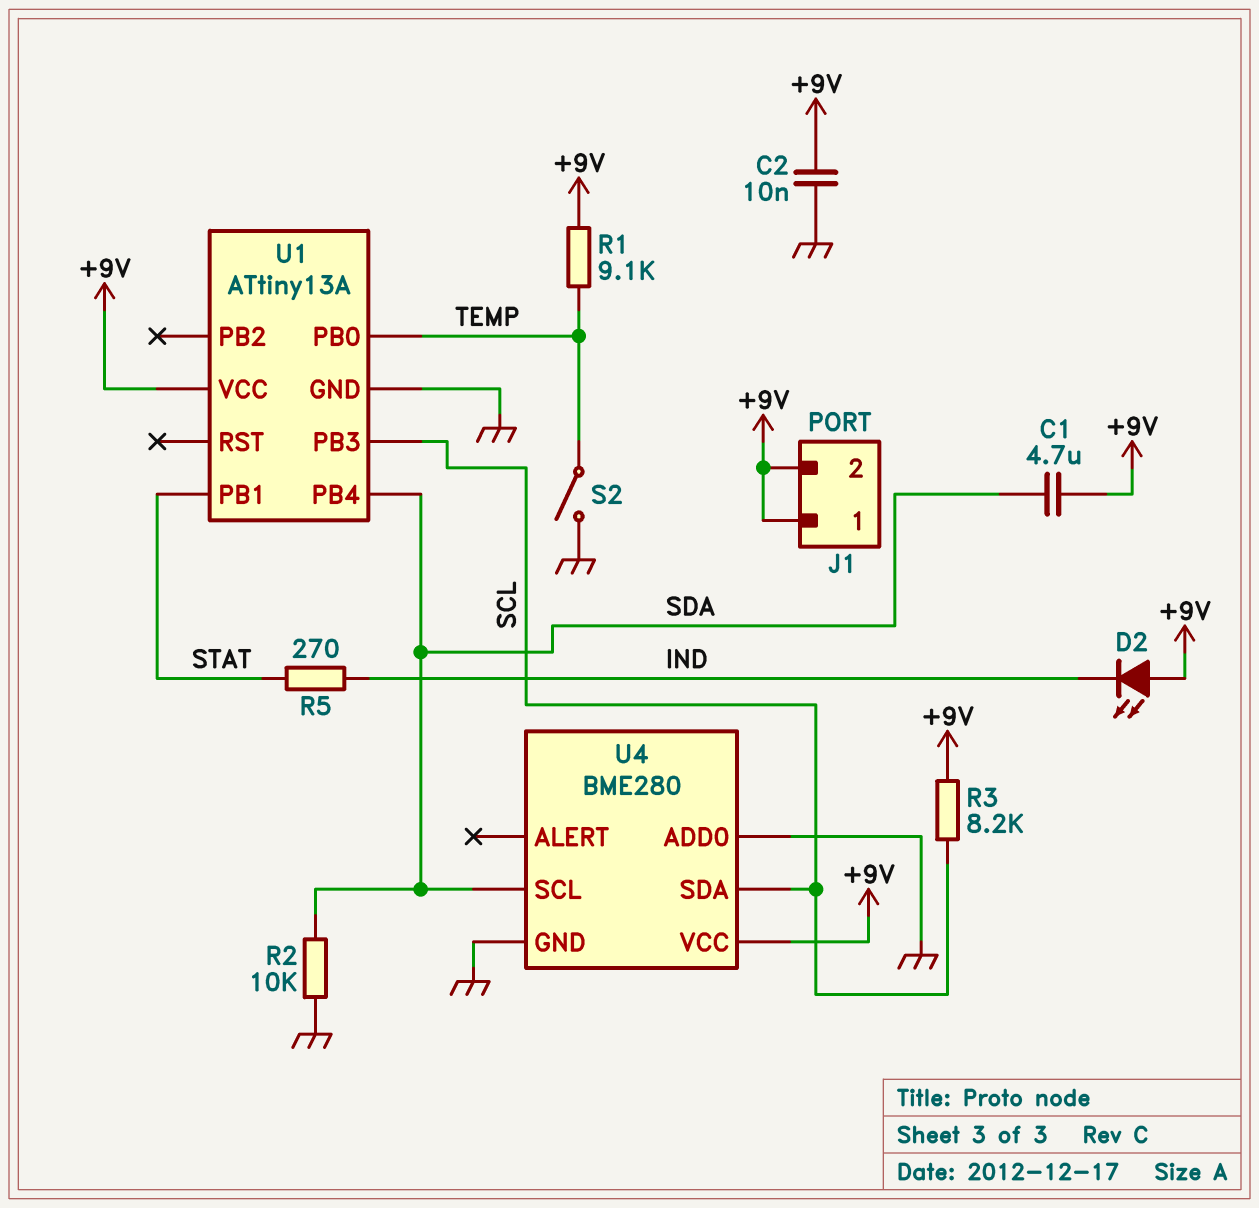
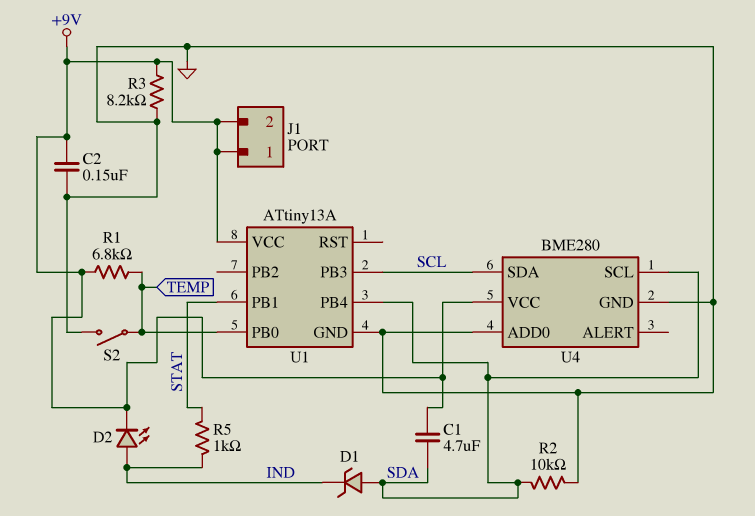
C2: 10nF (+9V, GND) -> 150nF (+9V, GND)
D1: none -> zener (A SDA, K IND)
D2: LED (A +9V, K IND) -> LED (A IND, K +9V)
R1: 9.1k (+9V, TEMP) -> 6.8k (+9V, TEMP)
R3: 8.2k (+9V, SCL) -> 8.2k (+9V, GND)
R5: 270 (IND, STAT) -> 1k (IND, STAT)

